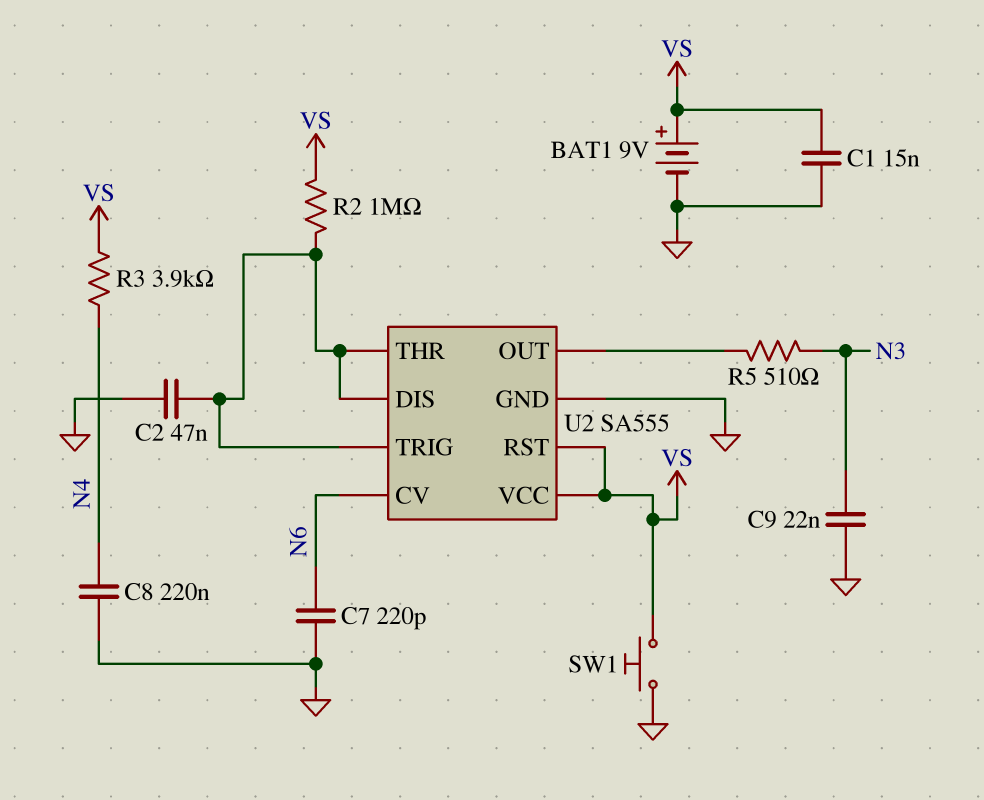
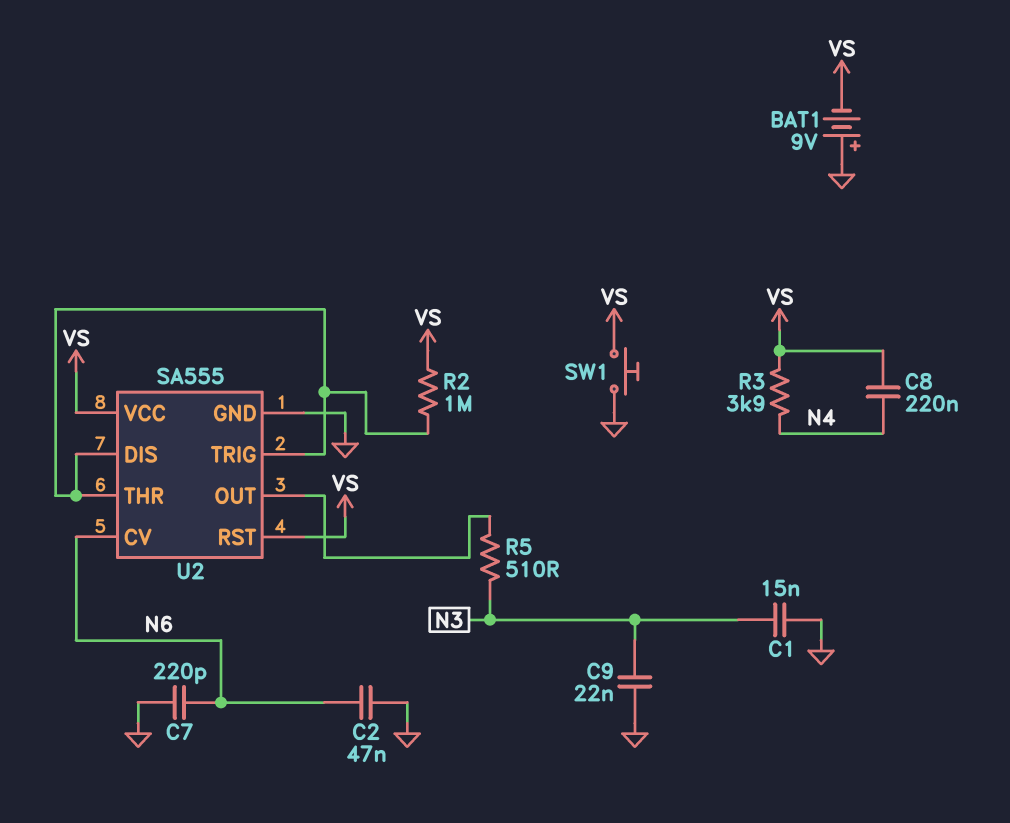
BAT1: 9V (plus VS, minus GND) -> 9V (plus GND, minus VS)
C1: 15nF (GND, VS) -> 15nF (GND, N3)
C2: 47nF (GND, U2/DIS) -> 47nF (GND, N6)
C8: 220nF (GND, N4) -> 220nF (N4, VS)

